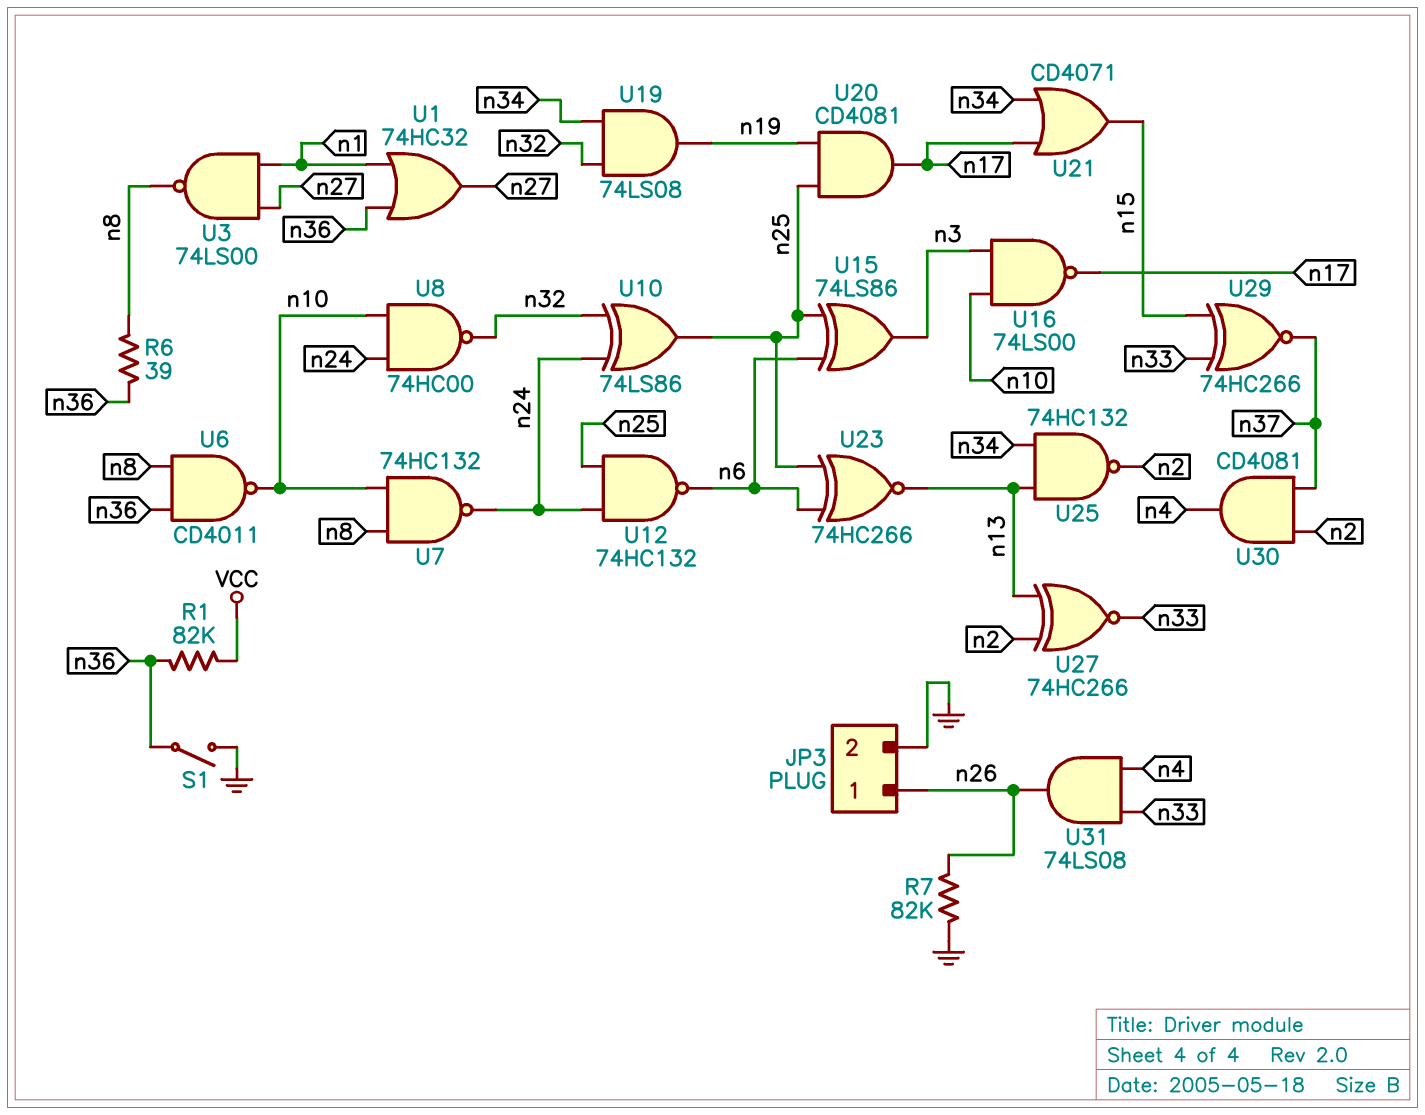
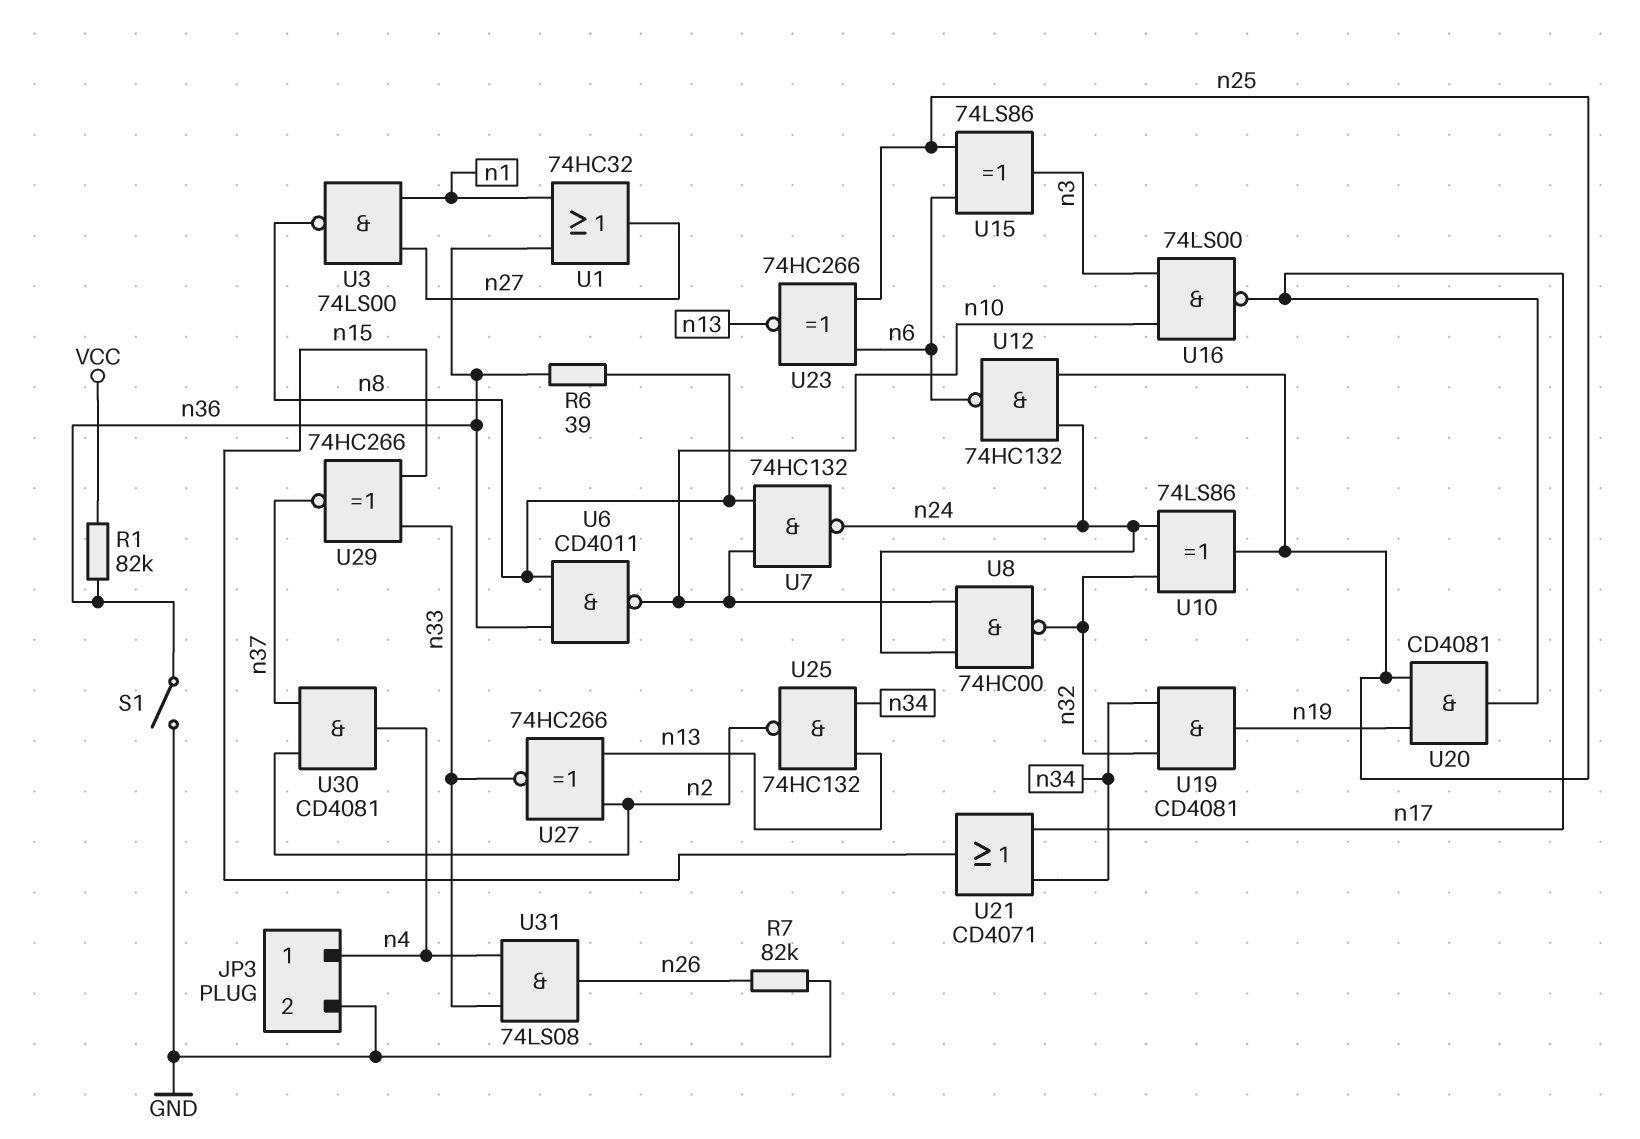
JP3 pin 1: n26 -> n4
U19: AND 74LS08 (in n32, in n34, out n19) -> AND CD4081 (in n32, in n34, out n19)

